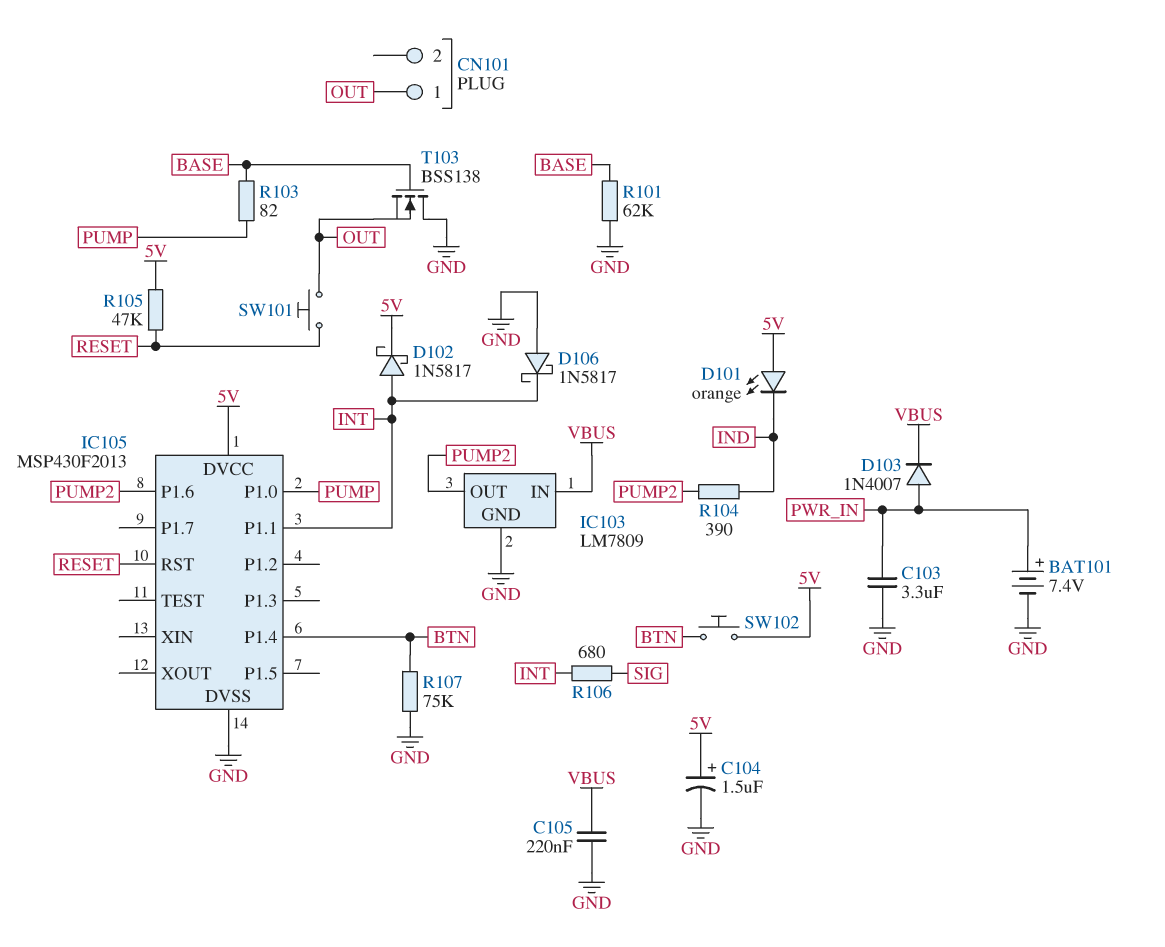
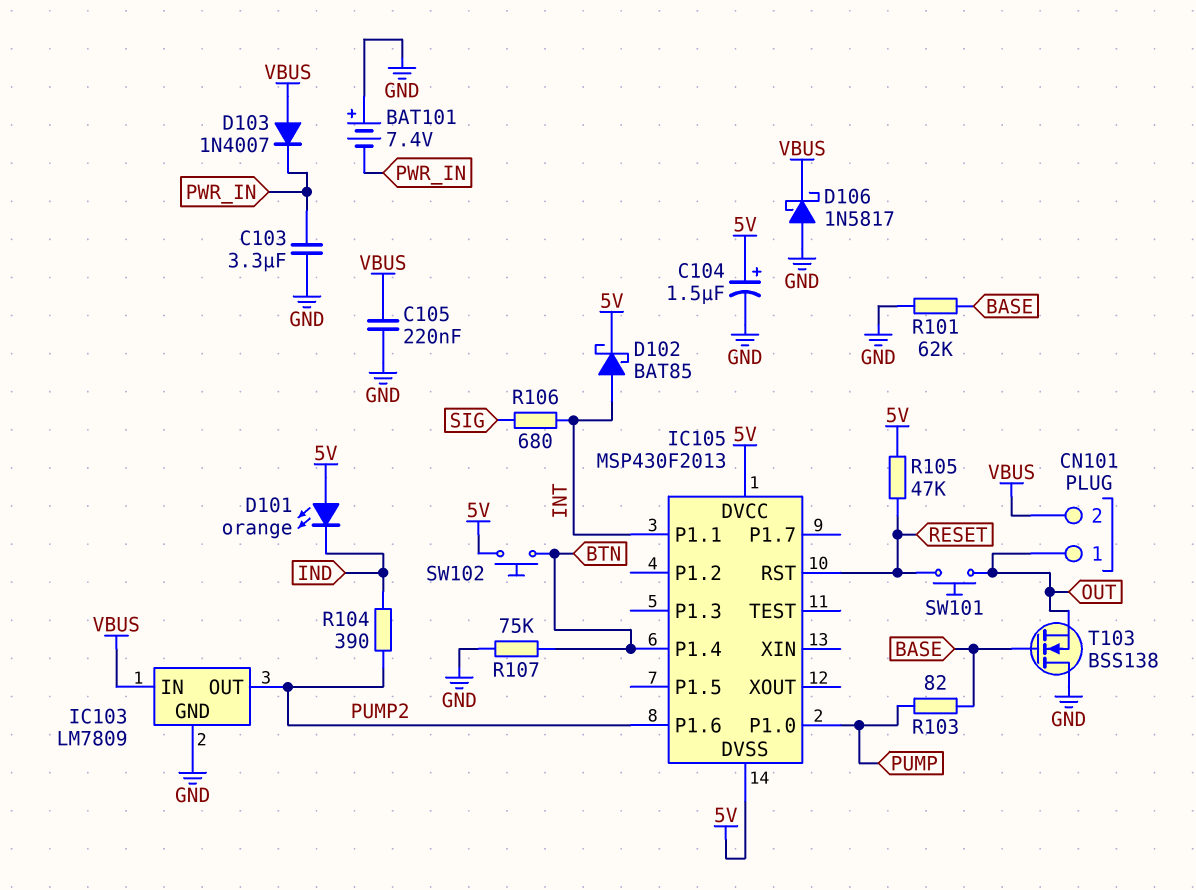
BAT101: 7.4V (plus PWR_IN, minus GND) -> 7.4V (plus GND, minus PWR_IN)
CN101 pin 2: none -> VBUS
D102: schottky 1N5817 (A INT, K 5V) -> schottky BAT85 (A INT, K 5V)
D103: diode 1N4007 (A PWR_IN, K VBUS) -> diode 1N4007 (A VBUS, K PWR_IN)
D106: schottky 1N5817 (A GND, K INT) -> schottky 1N5817 (A GND, K VBUS)
IC105 pin DVSS: GND -> 5V

